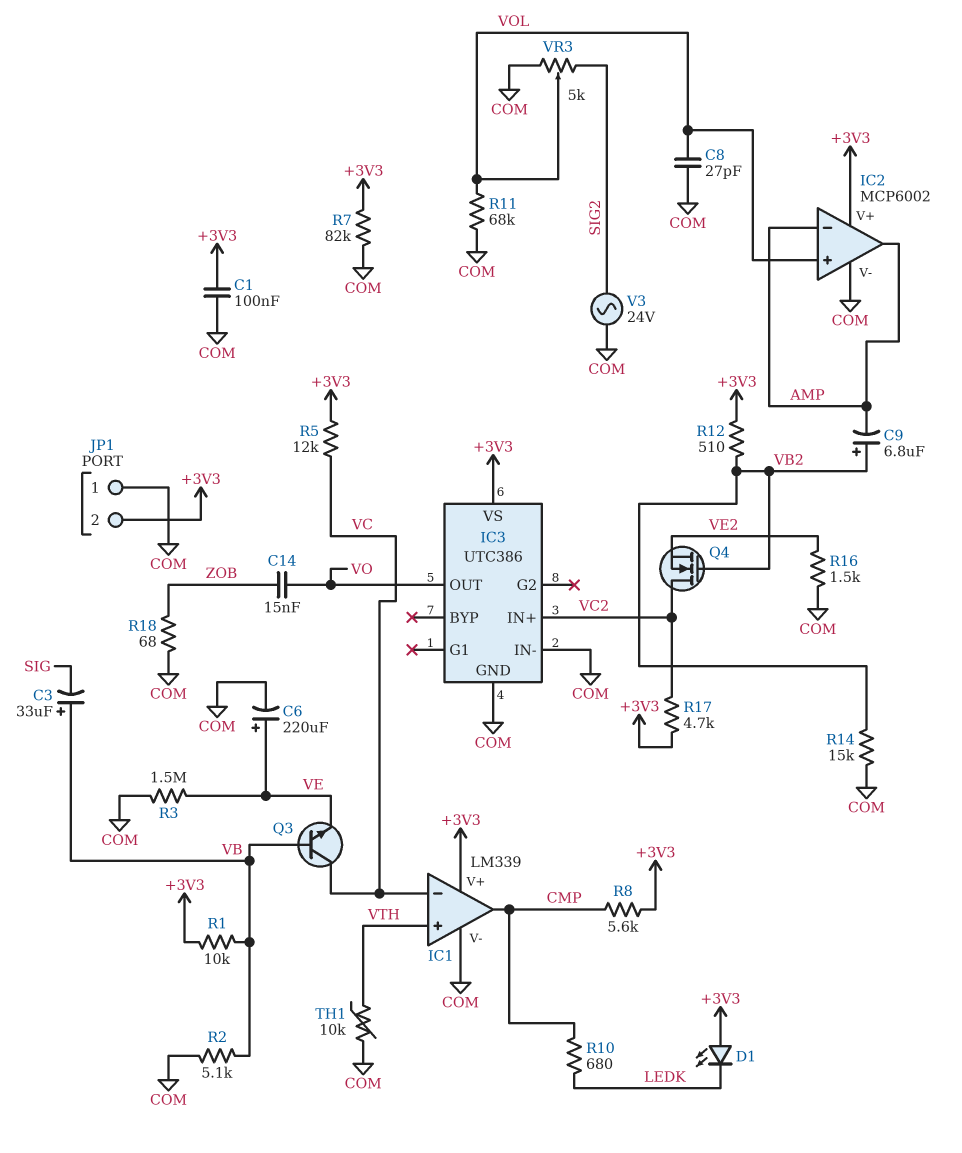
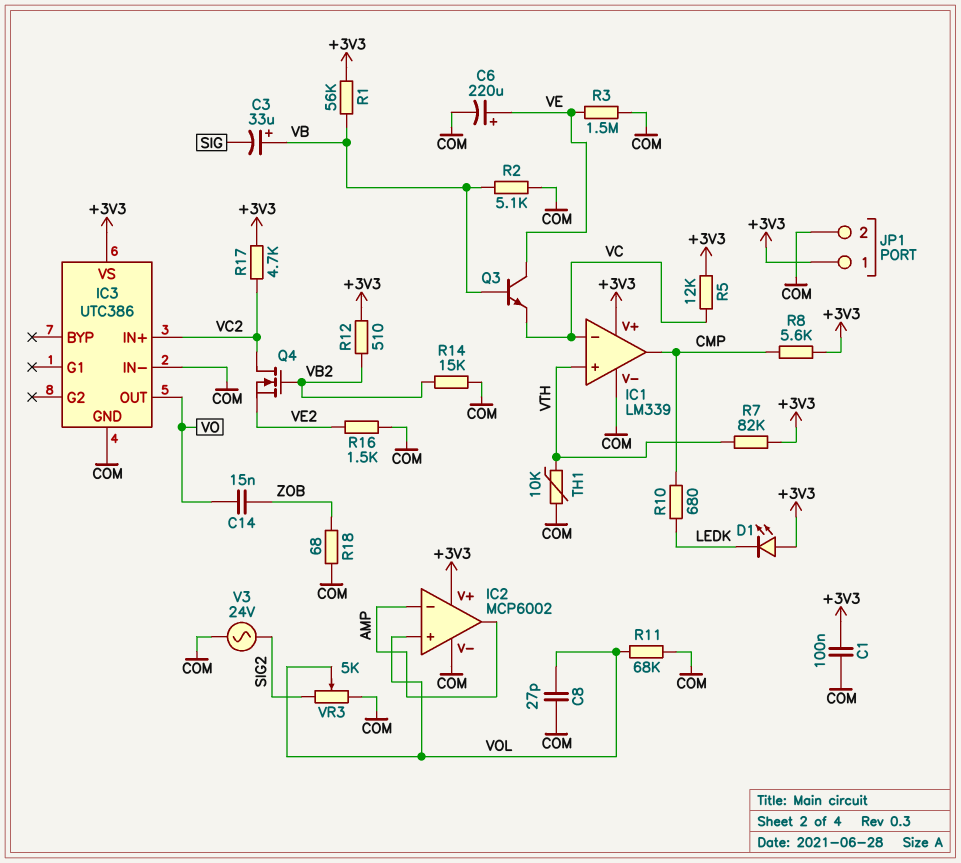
C9: 6.8uF (plus VB2, minus AMP) -> none
JP1 pin 1: COM -> +3V3
JP1 pin 2: +3V3 -> COM
Q3: NPN (B VB, C VC, E VE) -> NPN (B VB, C VE, E VC)
R1: 10k (+3V3, VB) -> 56k (+3V3, VB)
R7: 82k (+3V3, COM) -> 82k (+3V3, VTH)

